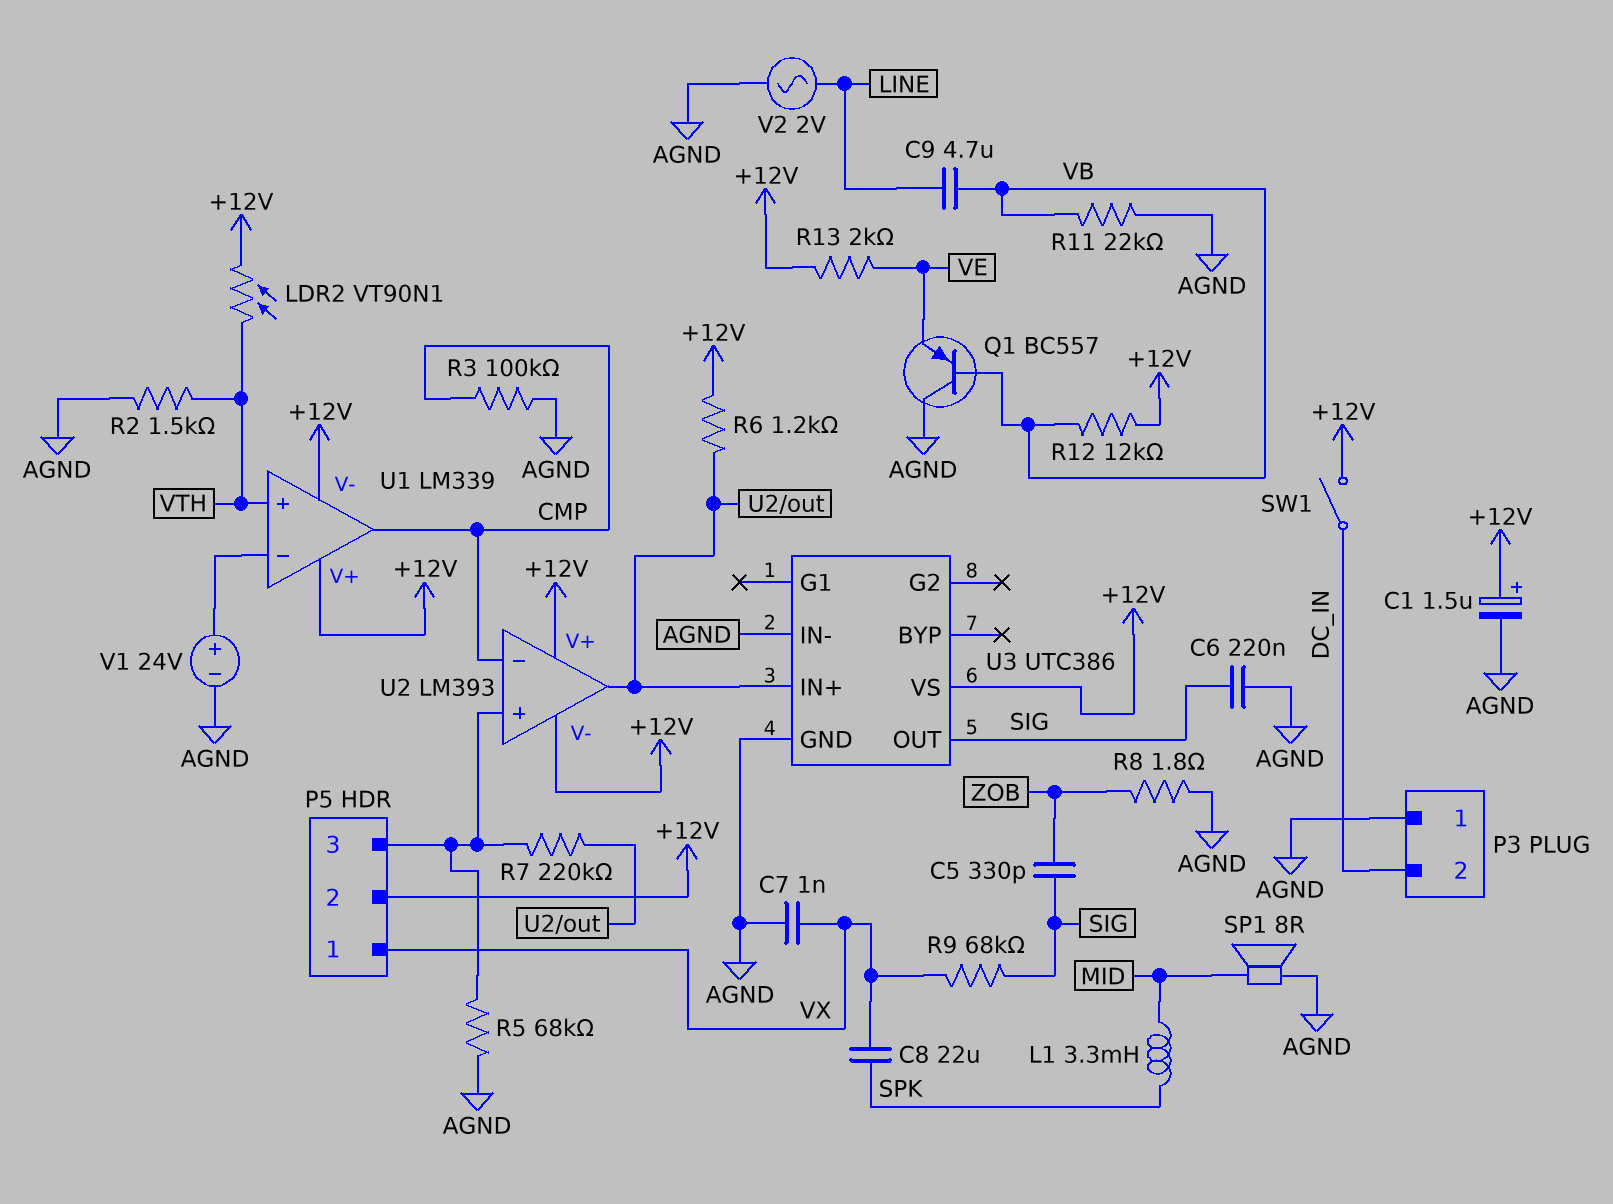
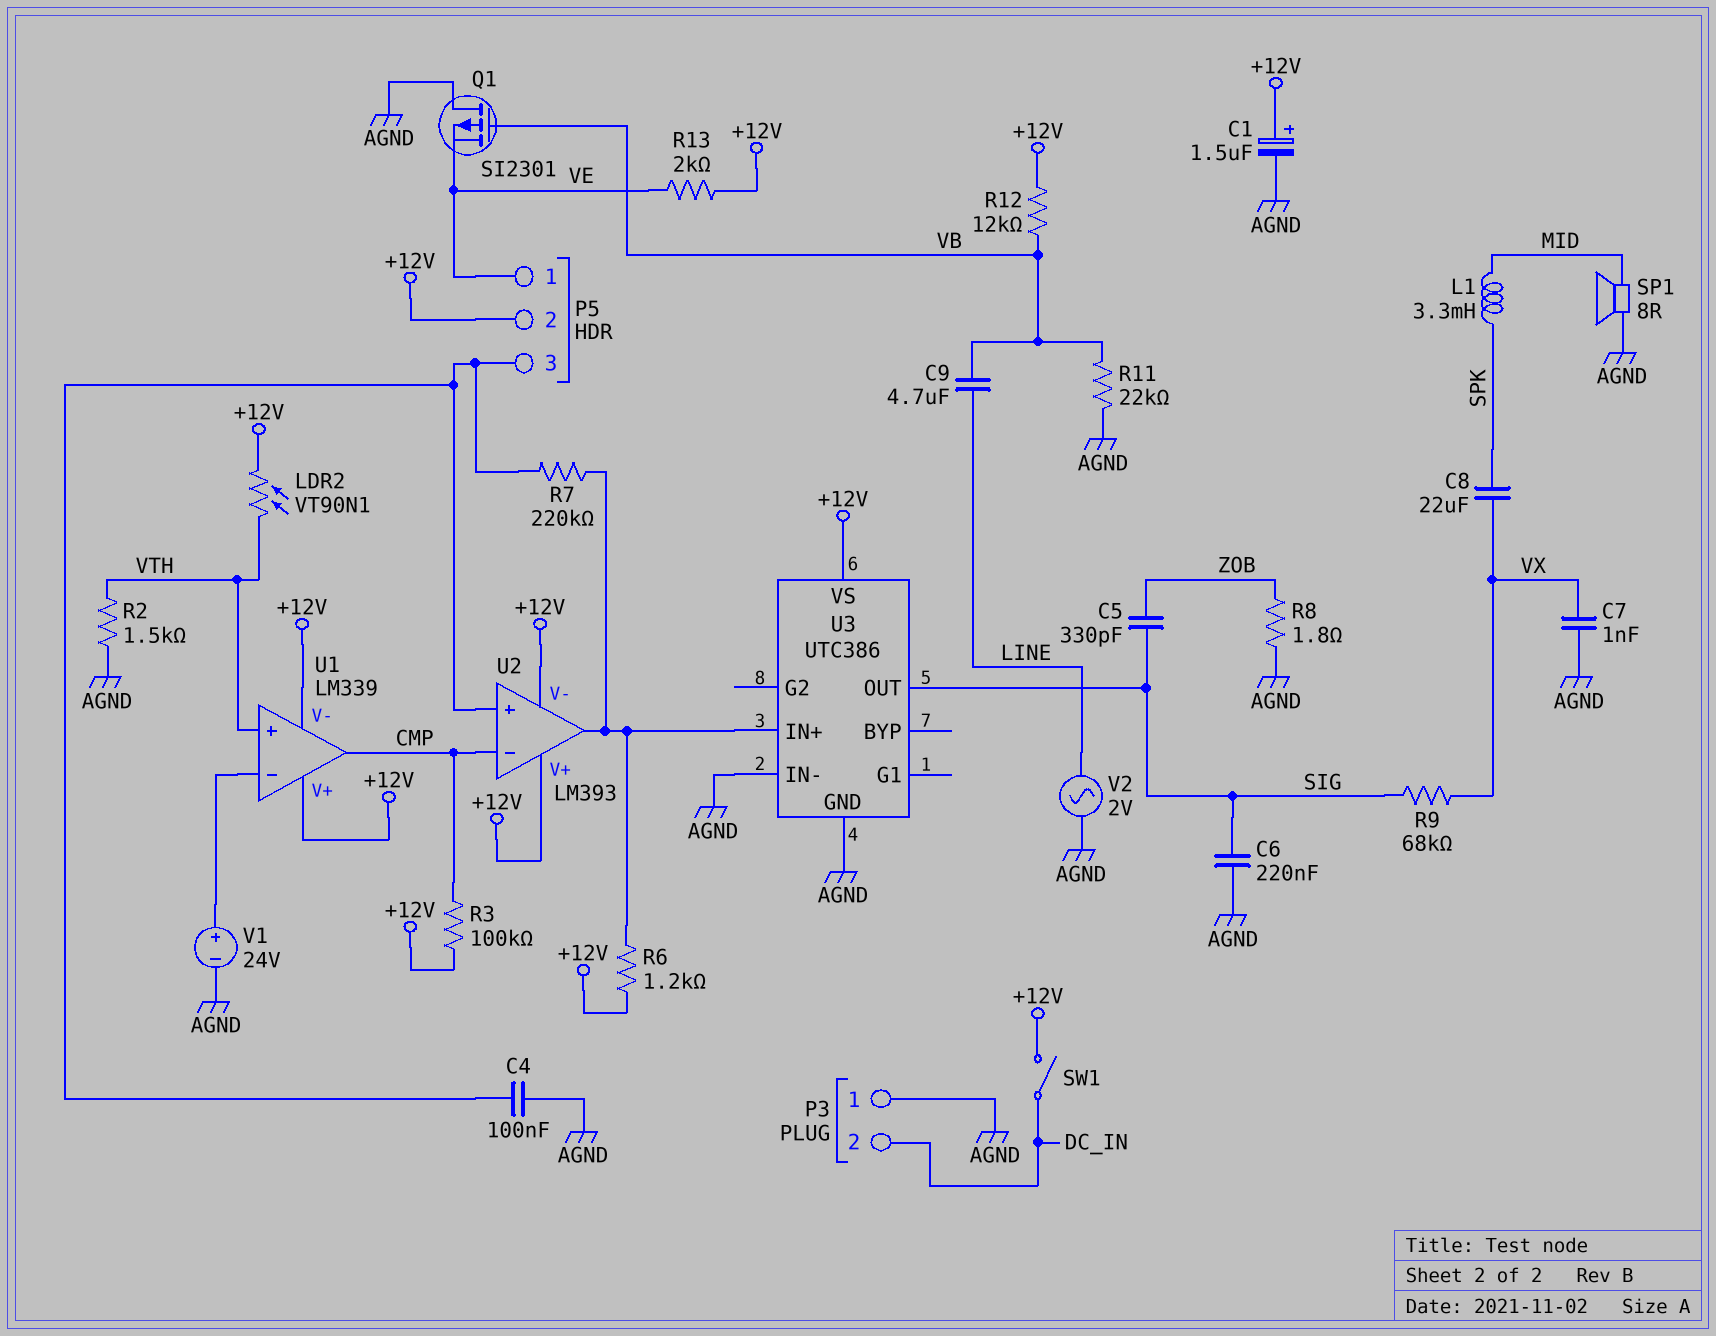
C4: none -> 100nF (AGND, P5/3)
P5 pin 1: VX -> VE
Q1: PNP BC557 (B VB, C AGND, E VE) -> PMOS SI2301 (G VB, D AGND, S VE)
R3: 100k (AGND, CMP) -> 100k (+12V, CMP)
R5: 68k (AGND, P5/3) -> none

